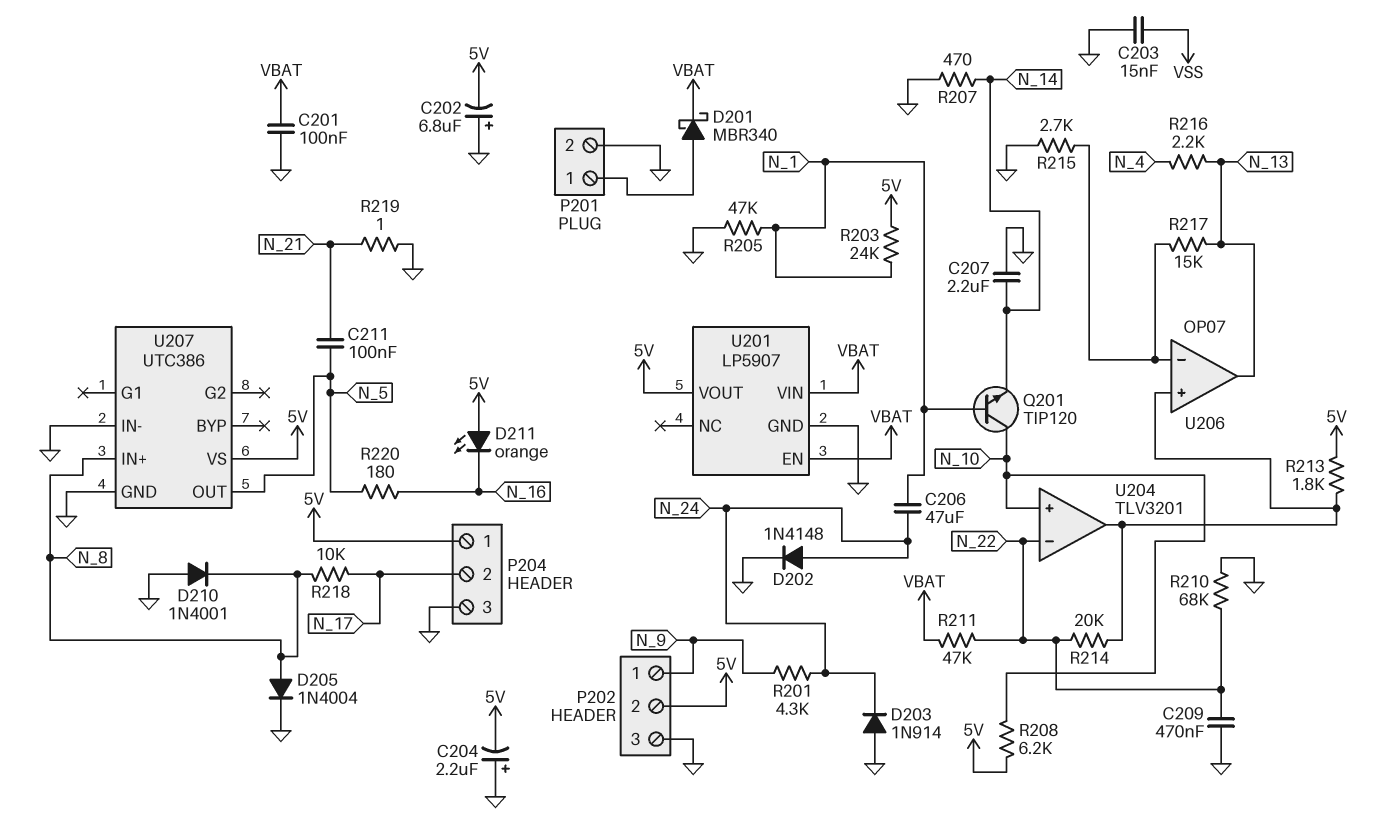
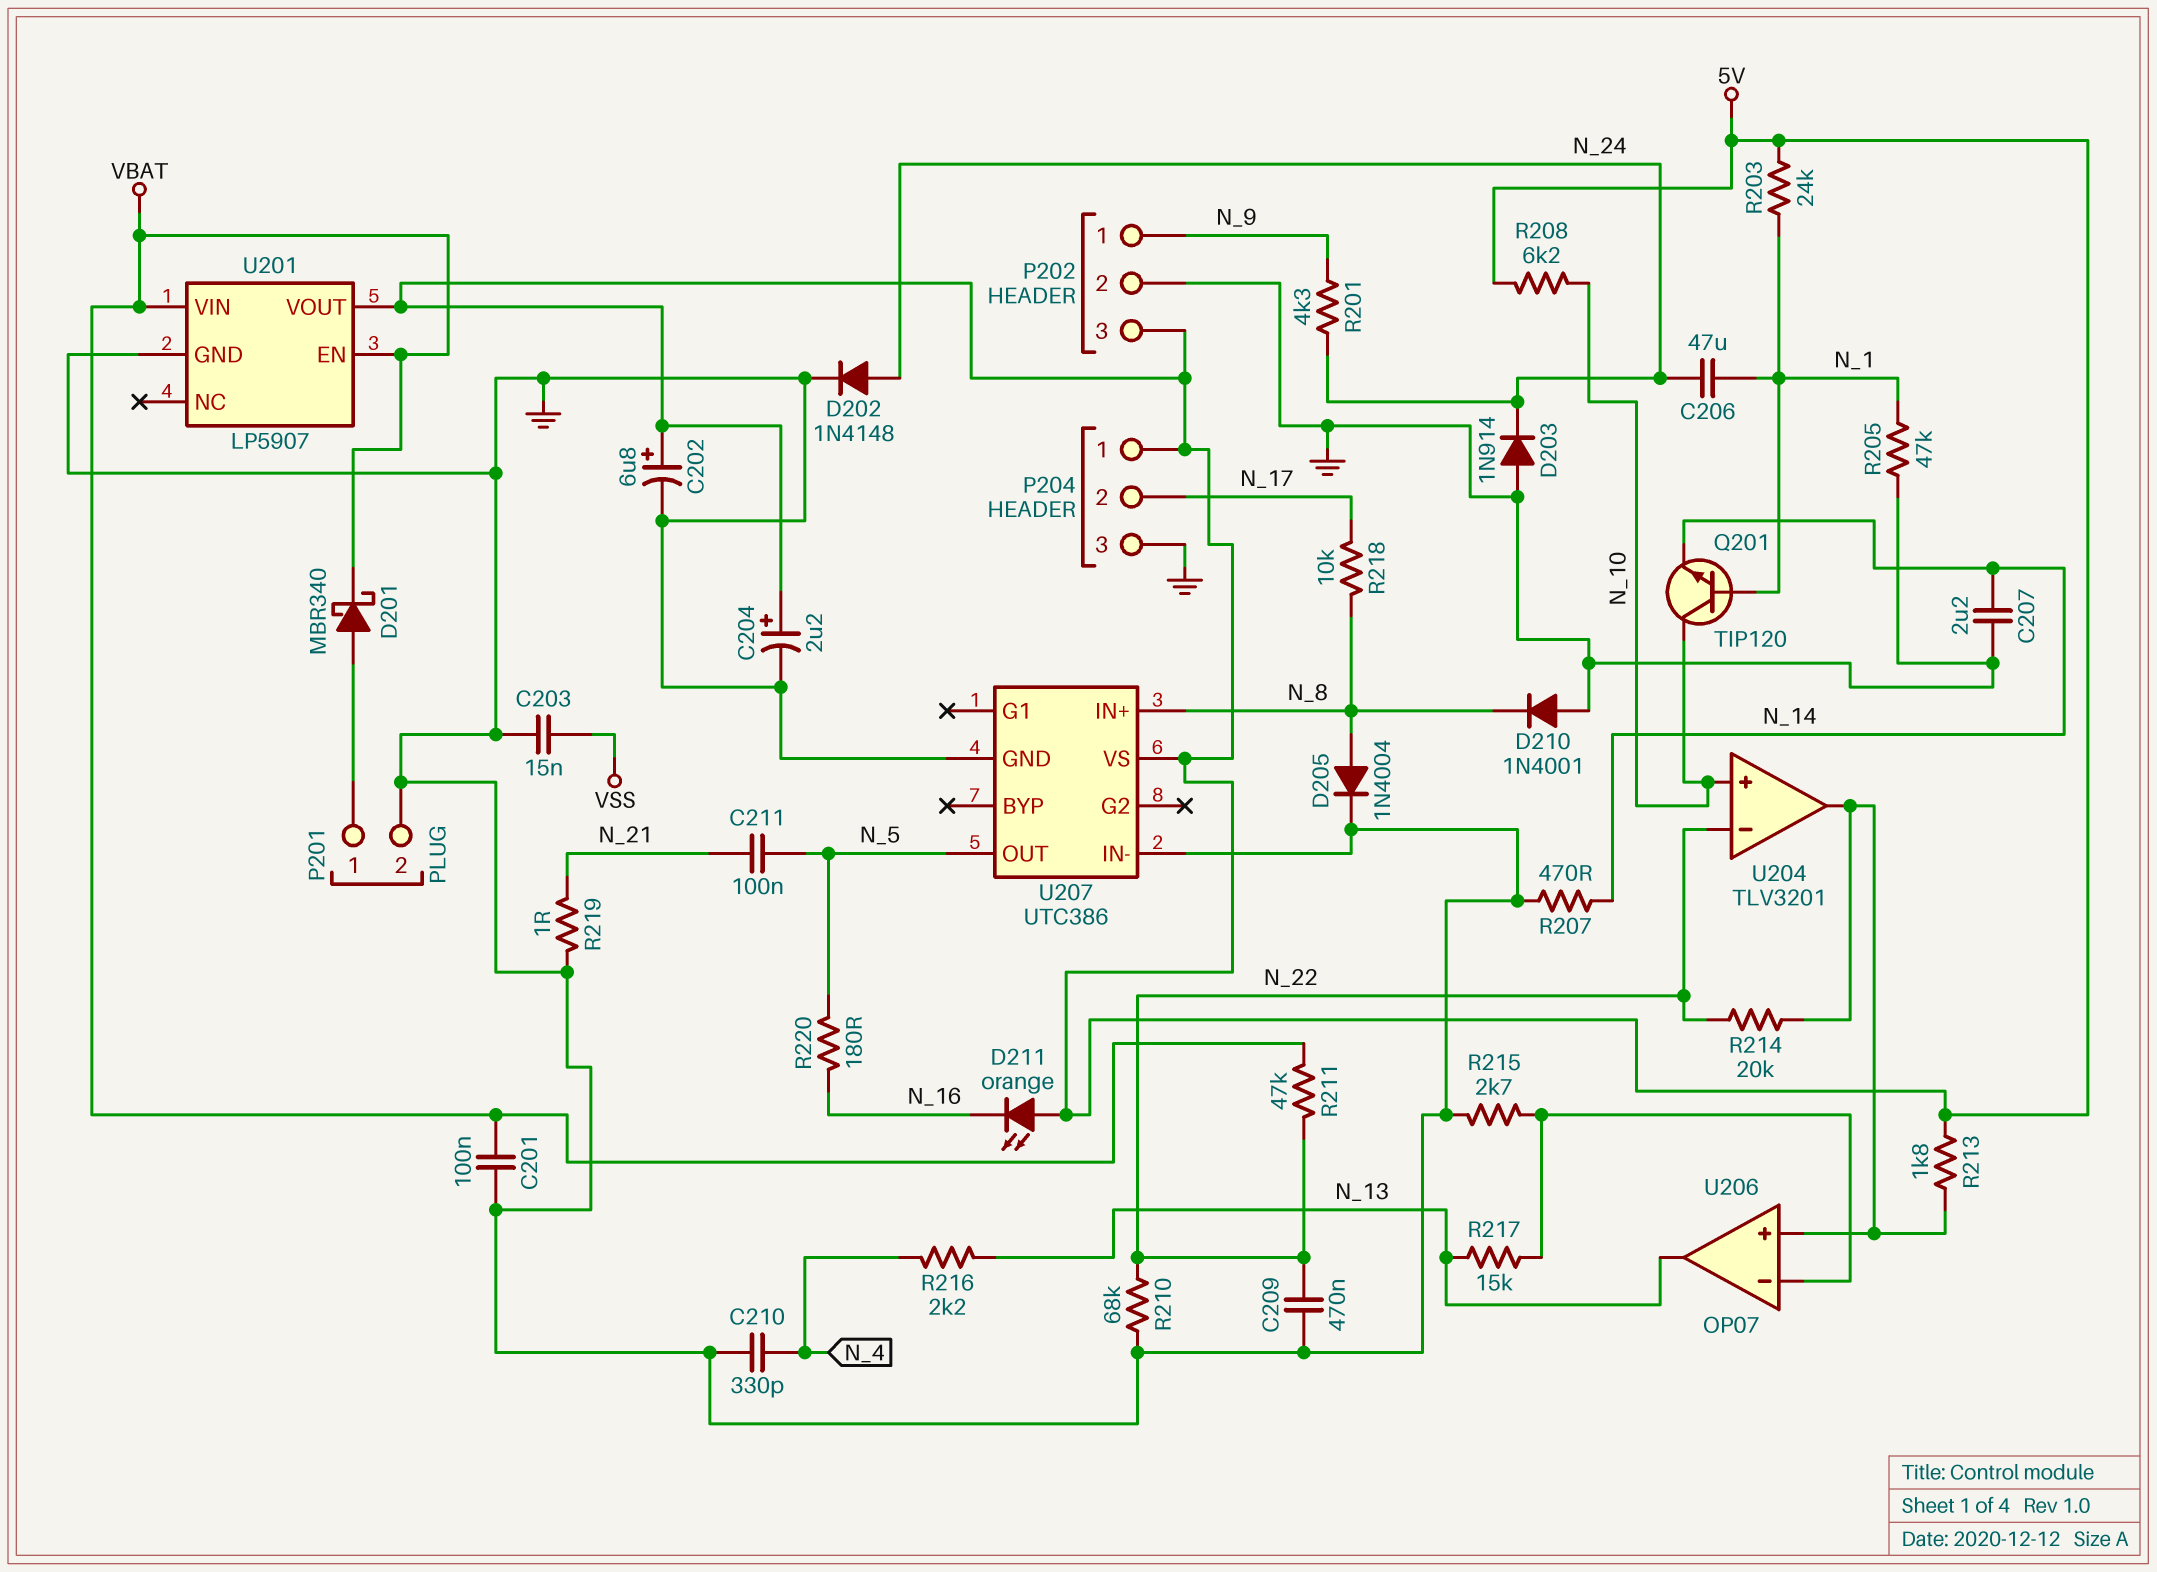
C202: 6.8uF (plus GND, minus 5V) -> 6.8uF (plus 5V, minus GND)
C204: 2.2uF (plus GND, minus 5V) -> 2.2uF (plus 5V, minus GND)
C210: none -> 330pF (GND, N_4)
P202 pin 2: 5V -> GND
P202 pin 3: GND -> 5V

